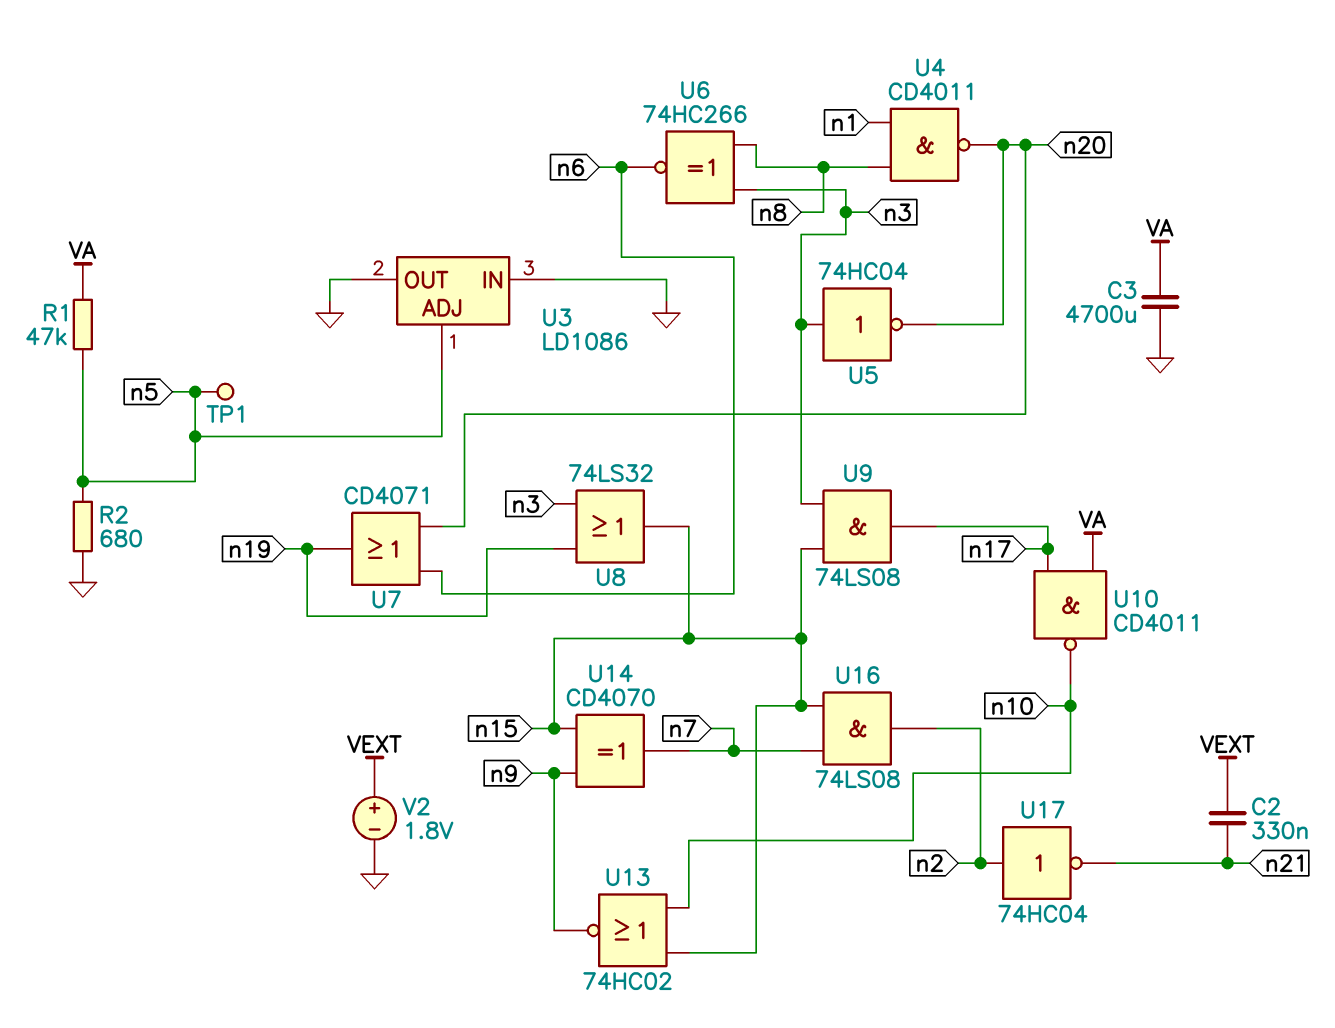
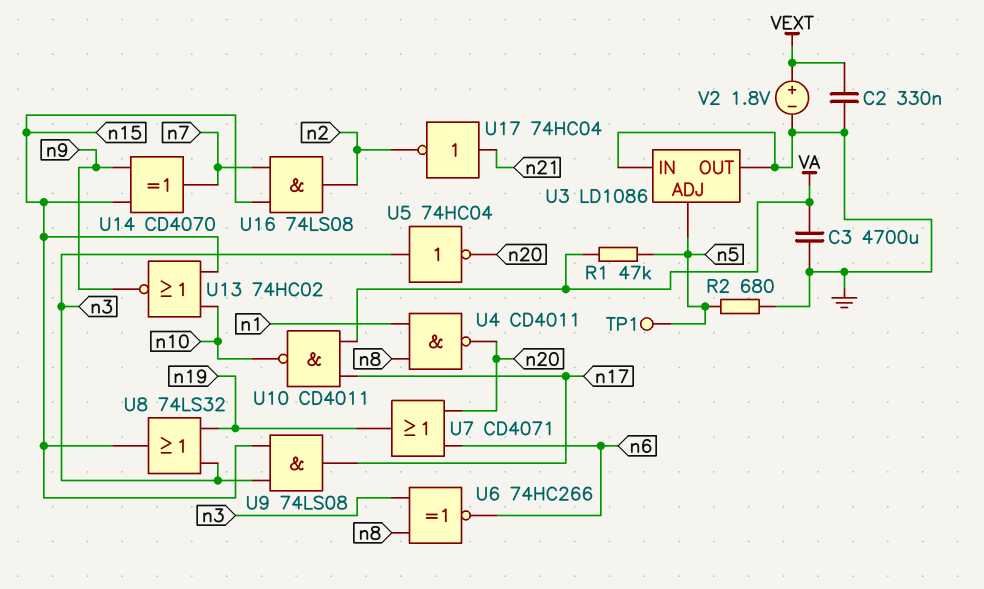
C2: 330nF (VEXT, n21) -> 330nF (GND, VEXT)
U17: NOT 74HC04 (in n2, out n21) -> NOT 74HC04 (in n21, out n2)

